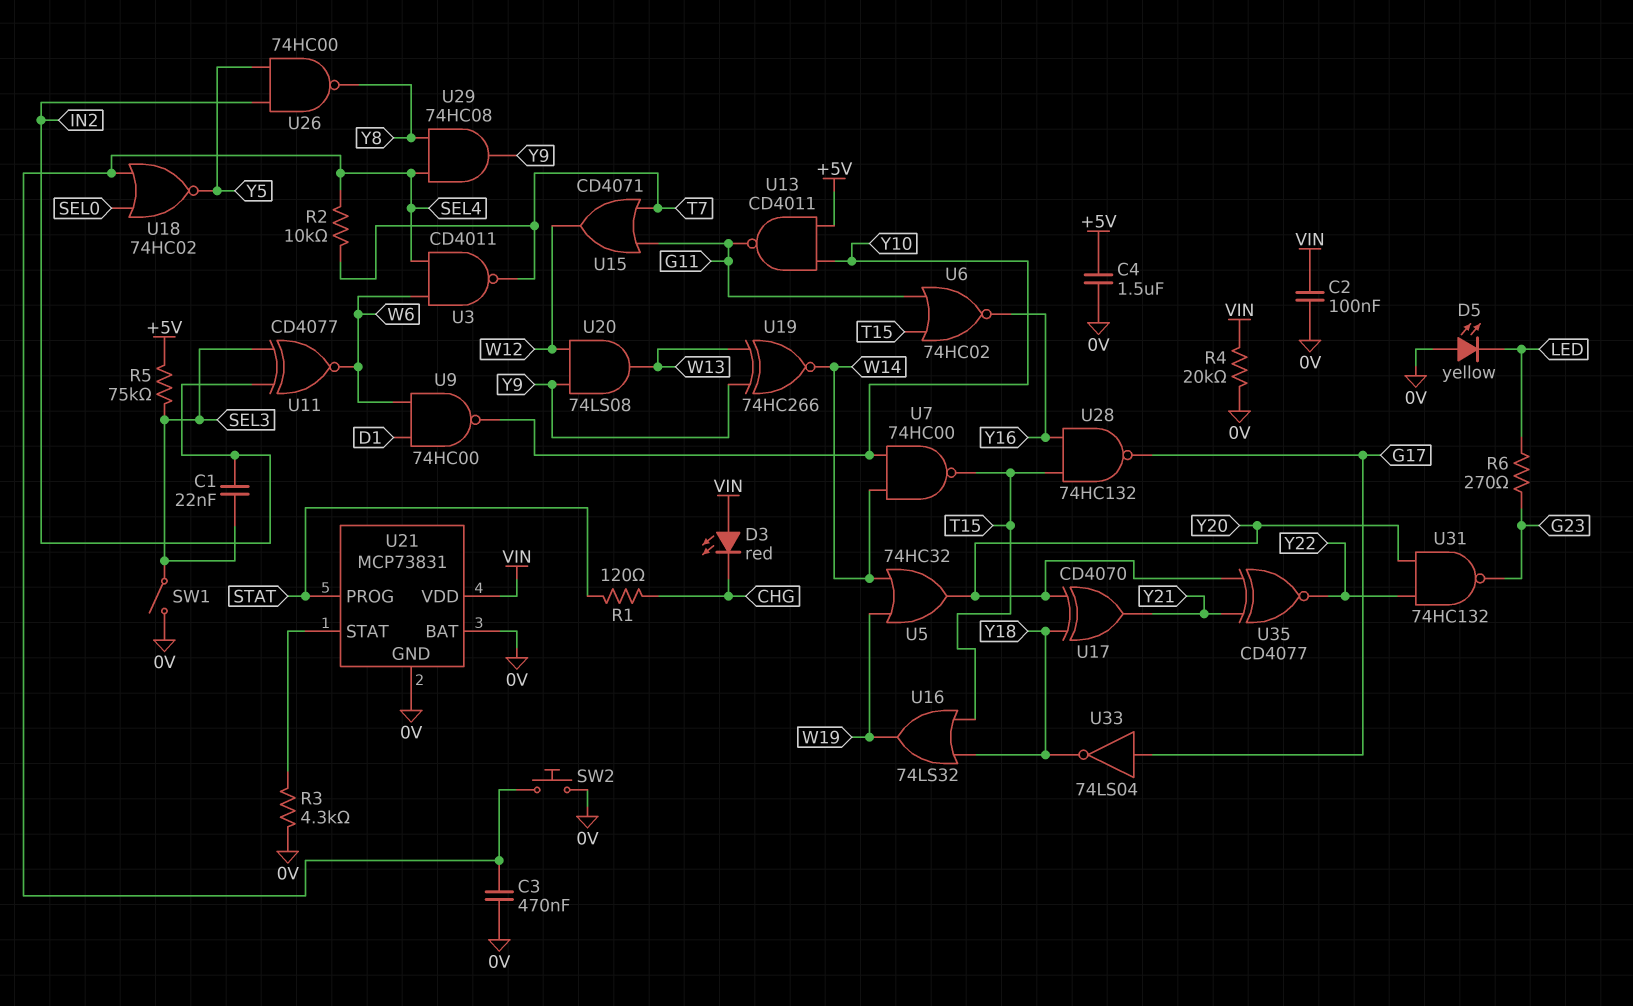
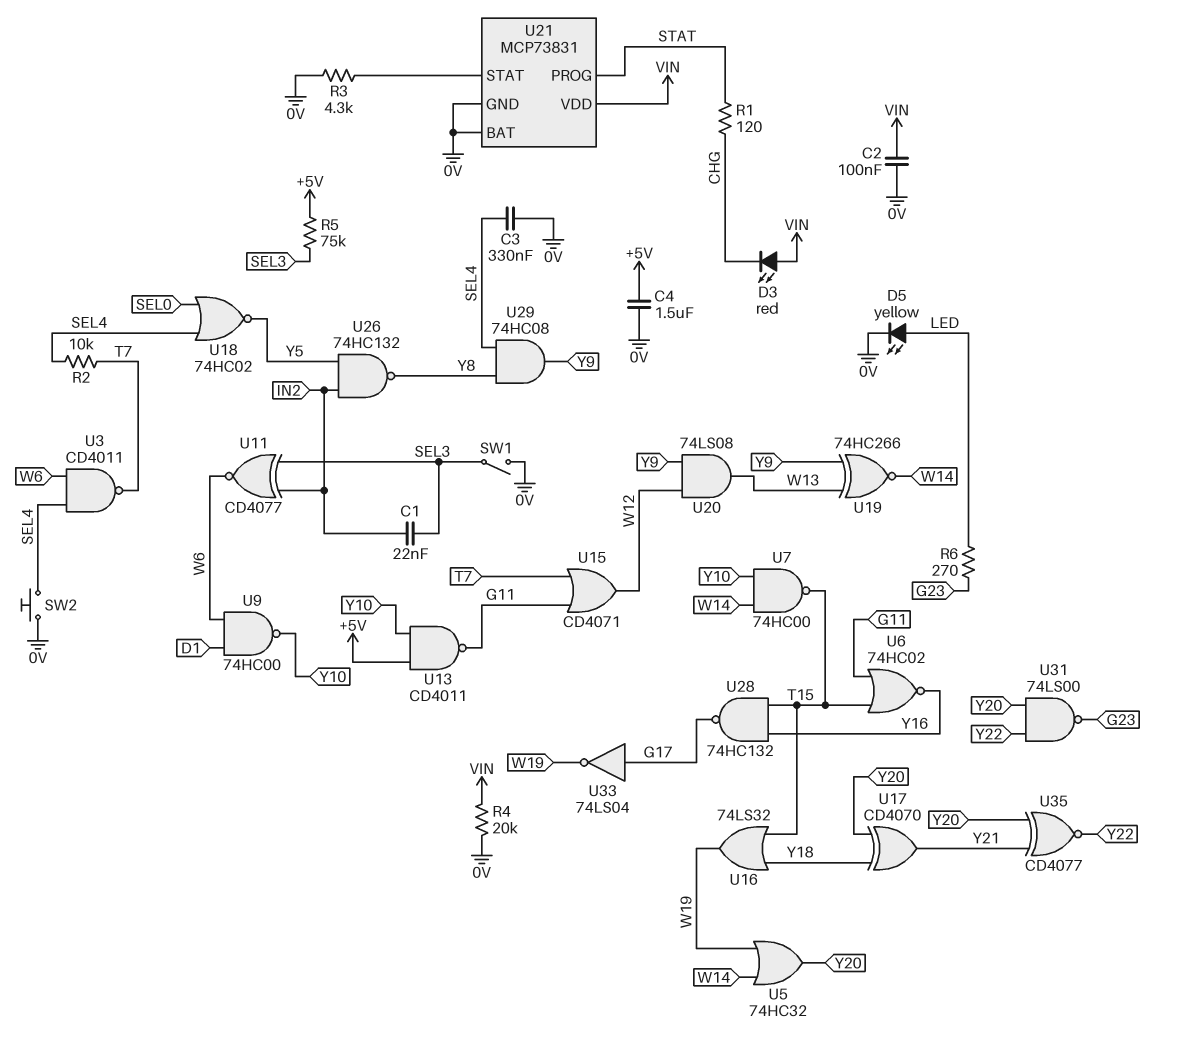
C3: 470nF (0V, SEL4) -> 330nF (0V, SEL4)
D5: LED yellow (A 0V, K LED) -> LED yellow (A LED, K 0V)
U26: NAND 74HC00 (in IN2, in Y5, out Y8) -> NAND 74HC132 (in IN2, in Y5, out Y8)
U31: NAND 74HC132 (in Y20, in Y22, out G23) -> NAND 74LS00 (in Y20, in Y22, out G23)
U33: NOT 74LS04 (in G17, out Y18) -> NOT 74LS04 (in G17, out W19)

